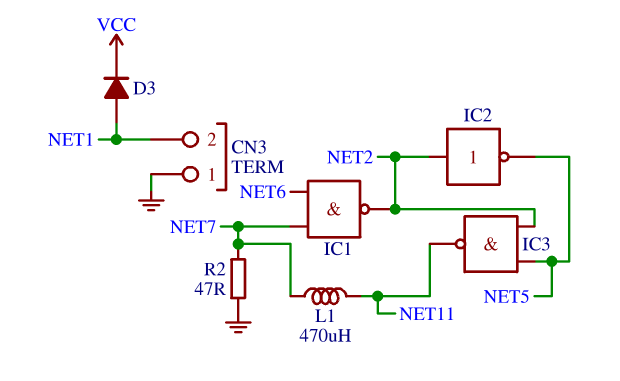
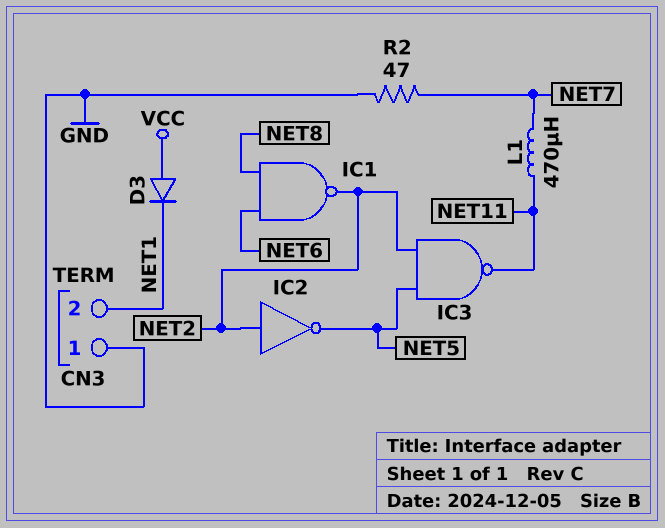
D3: diode (A NET1, K VCC) -> diode (A VCC, K NET1)
IC1: NAND (in NET6, in NET7, out NET2) -> NAND (in NET6, in NET8, out NET2)

